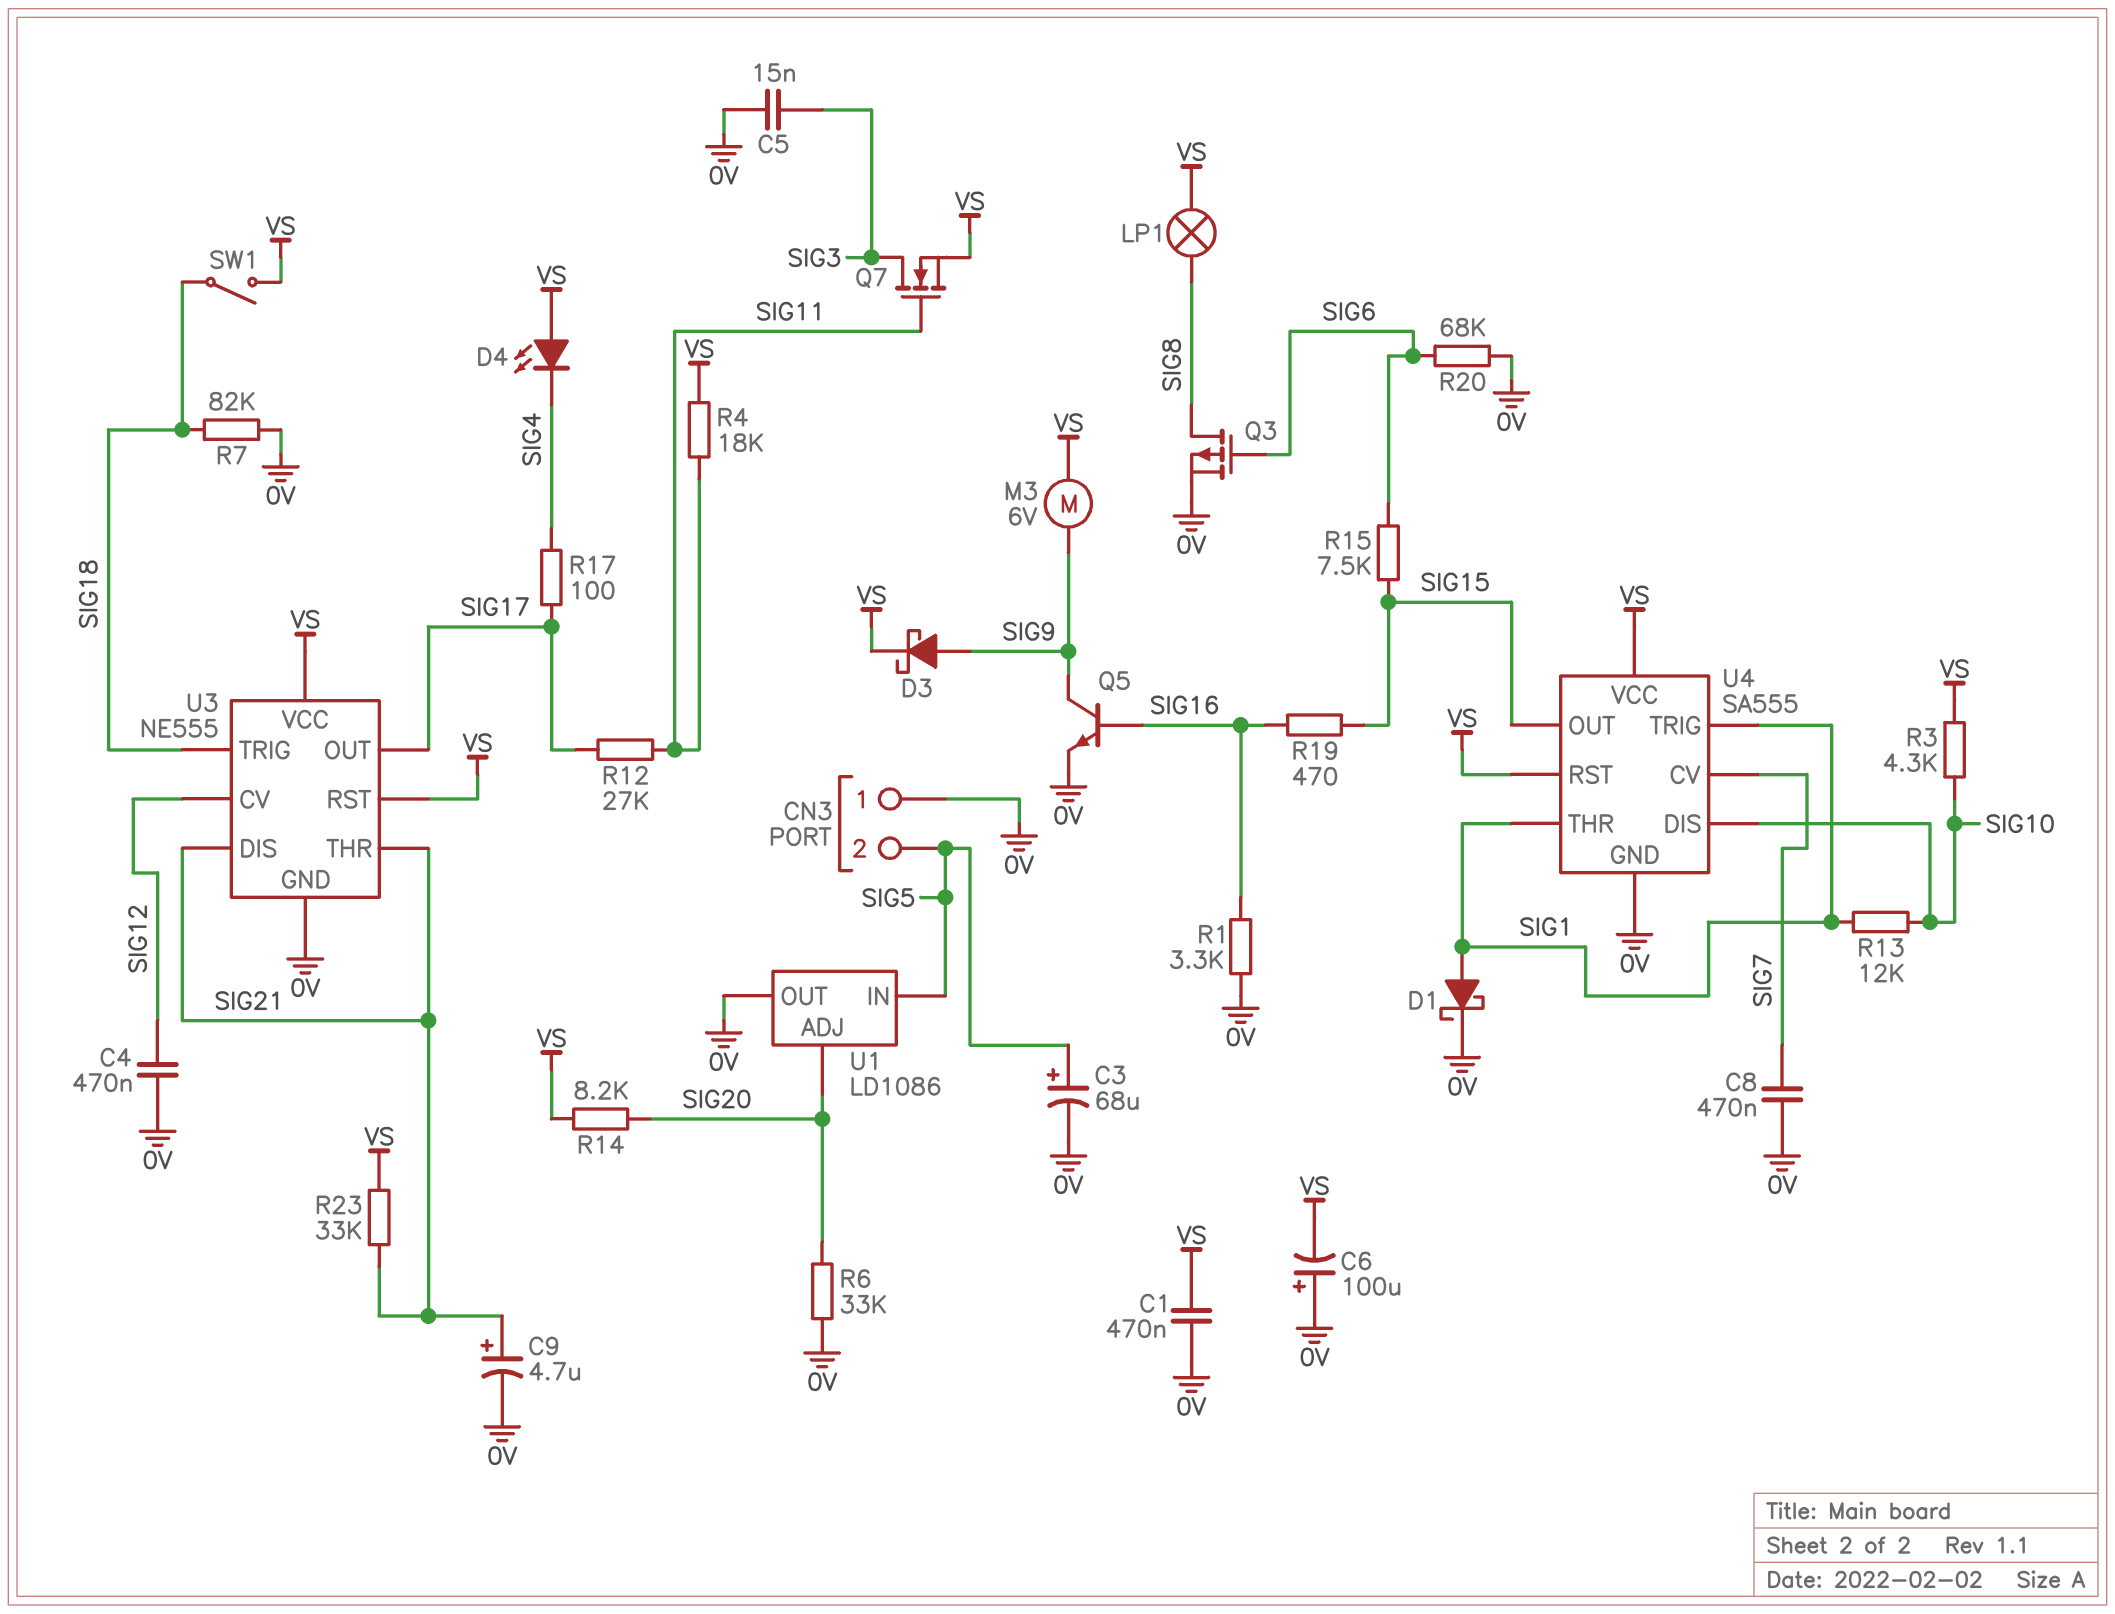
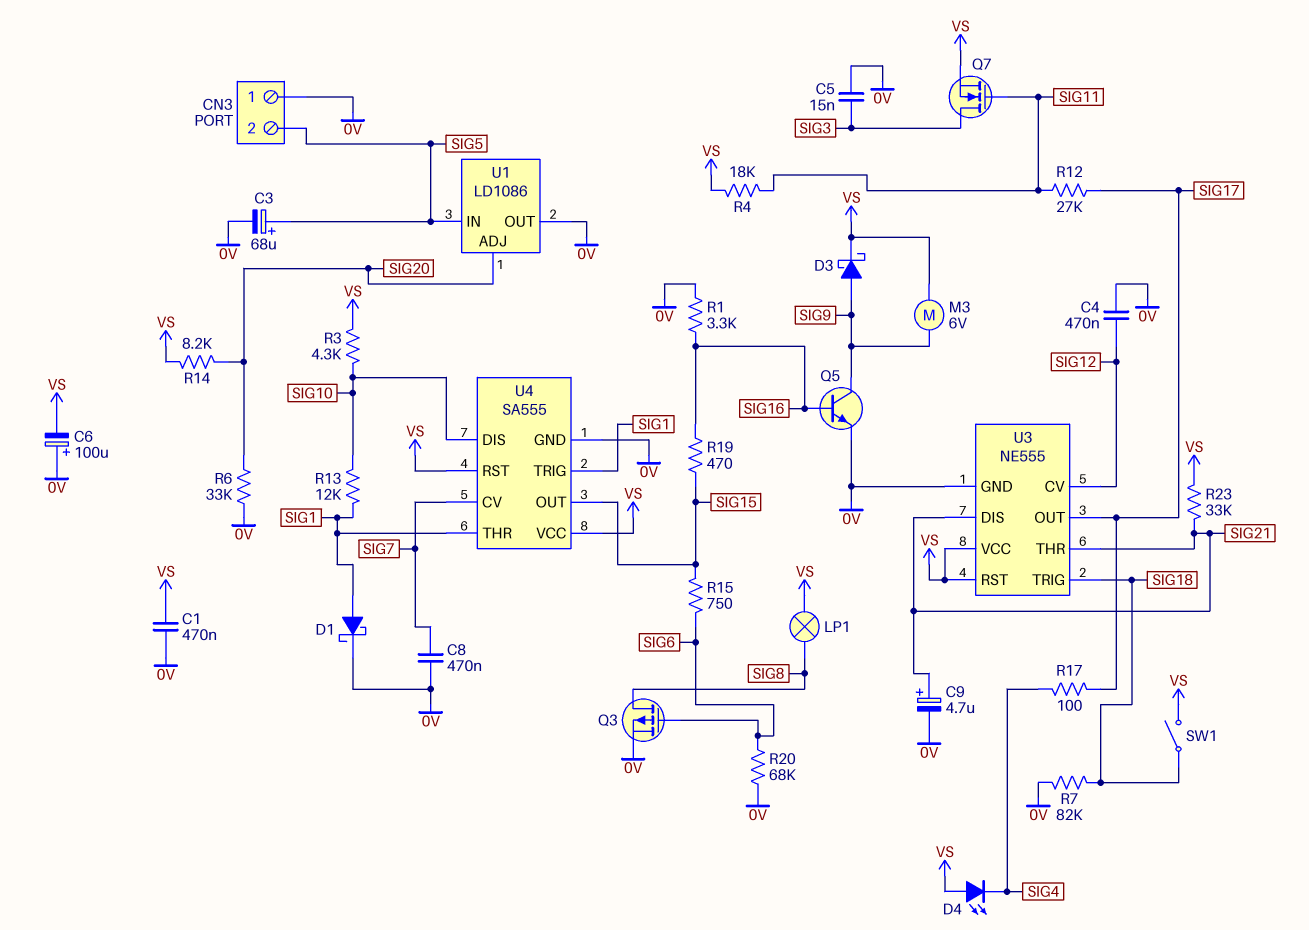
R15: 7.5k (SIG6, SIG15) -> 750 (SIG6, SIG15)

